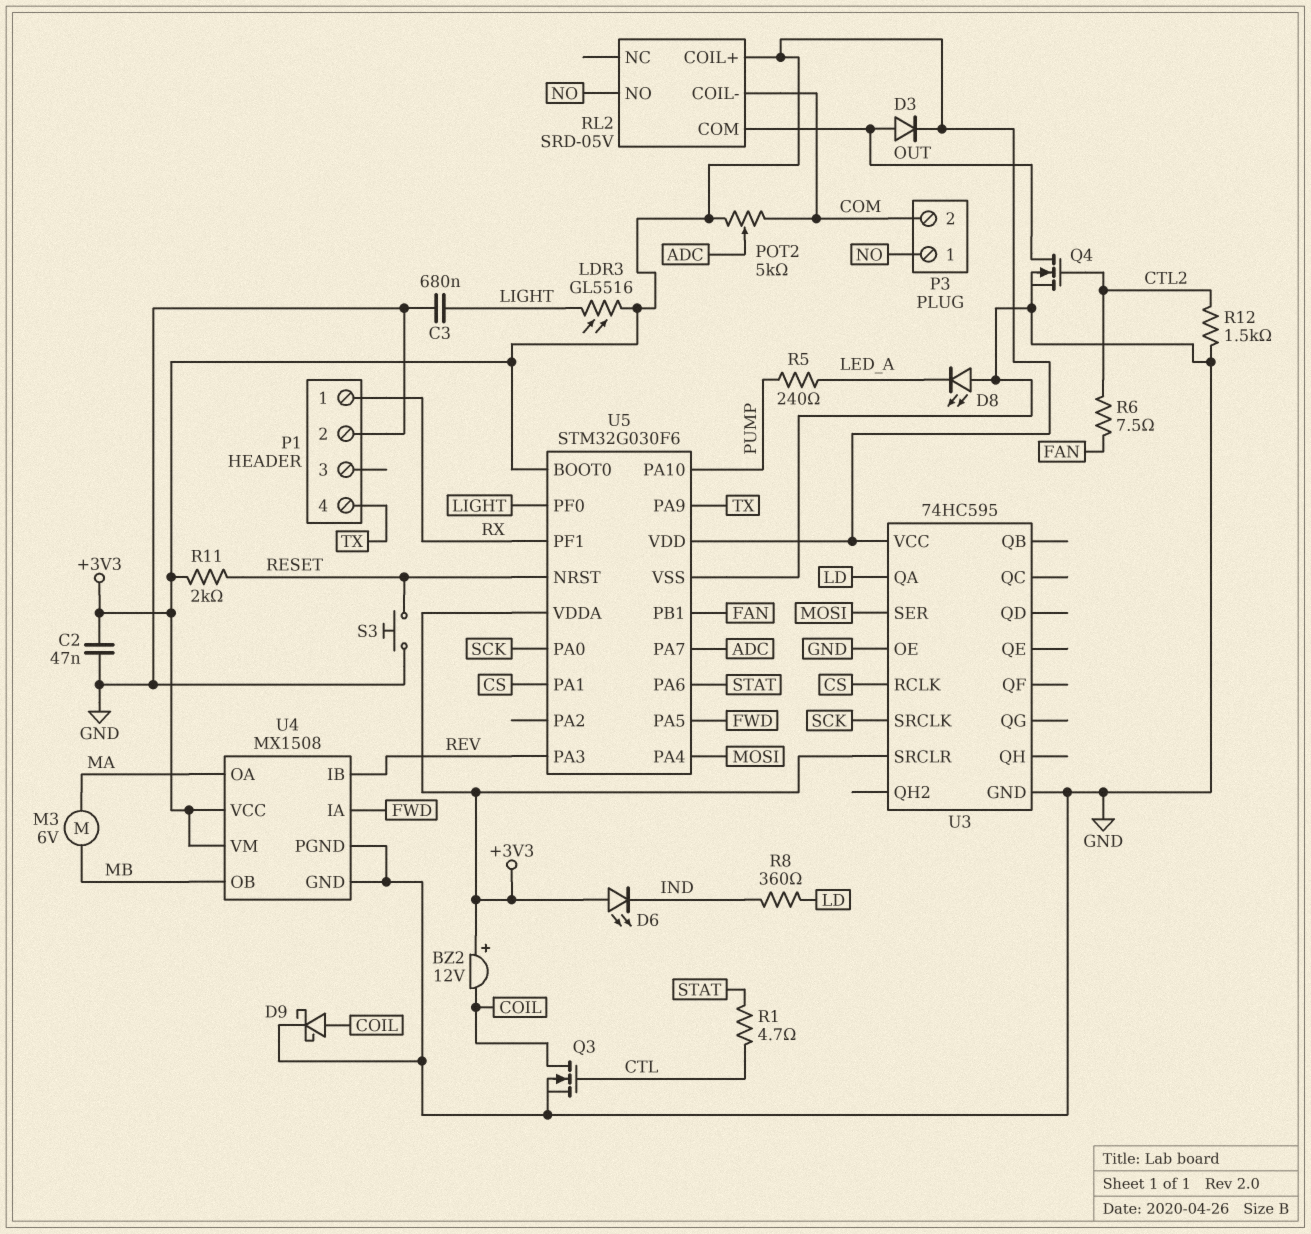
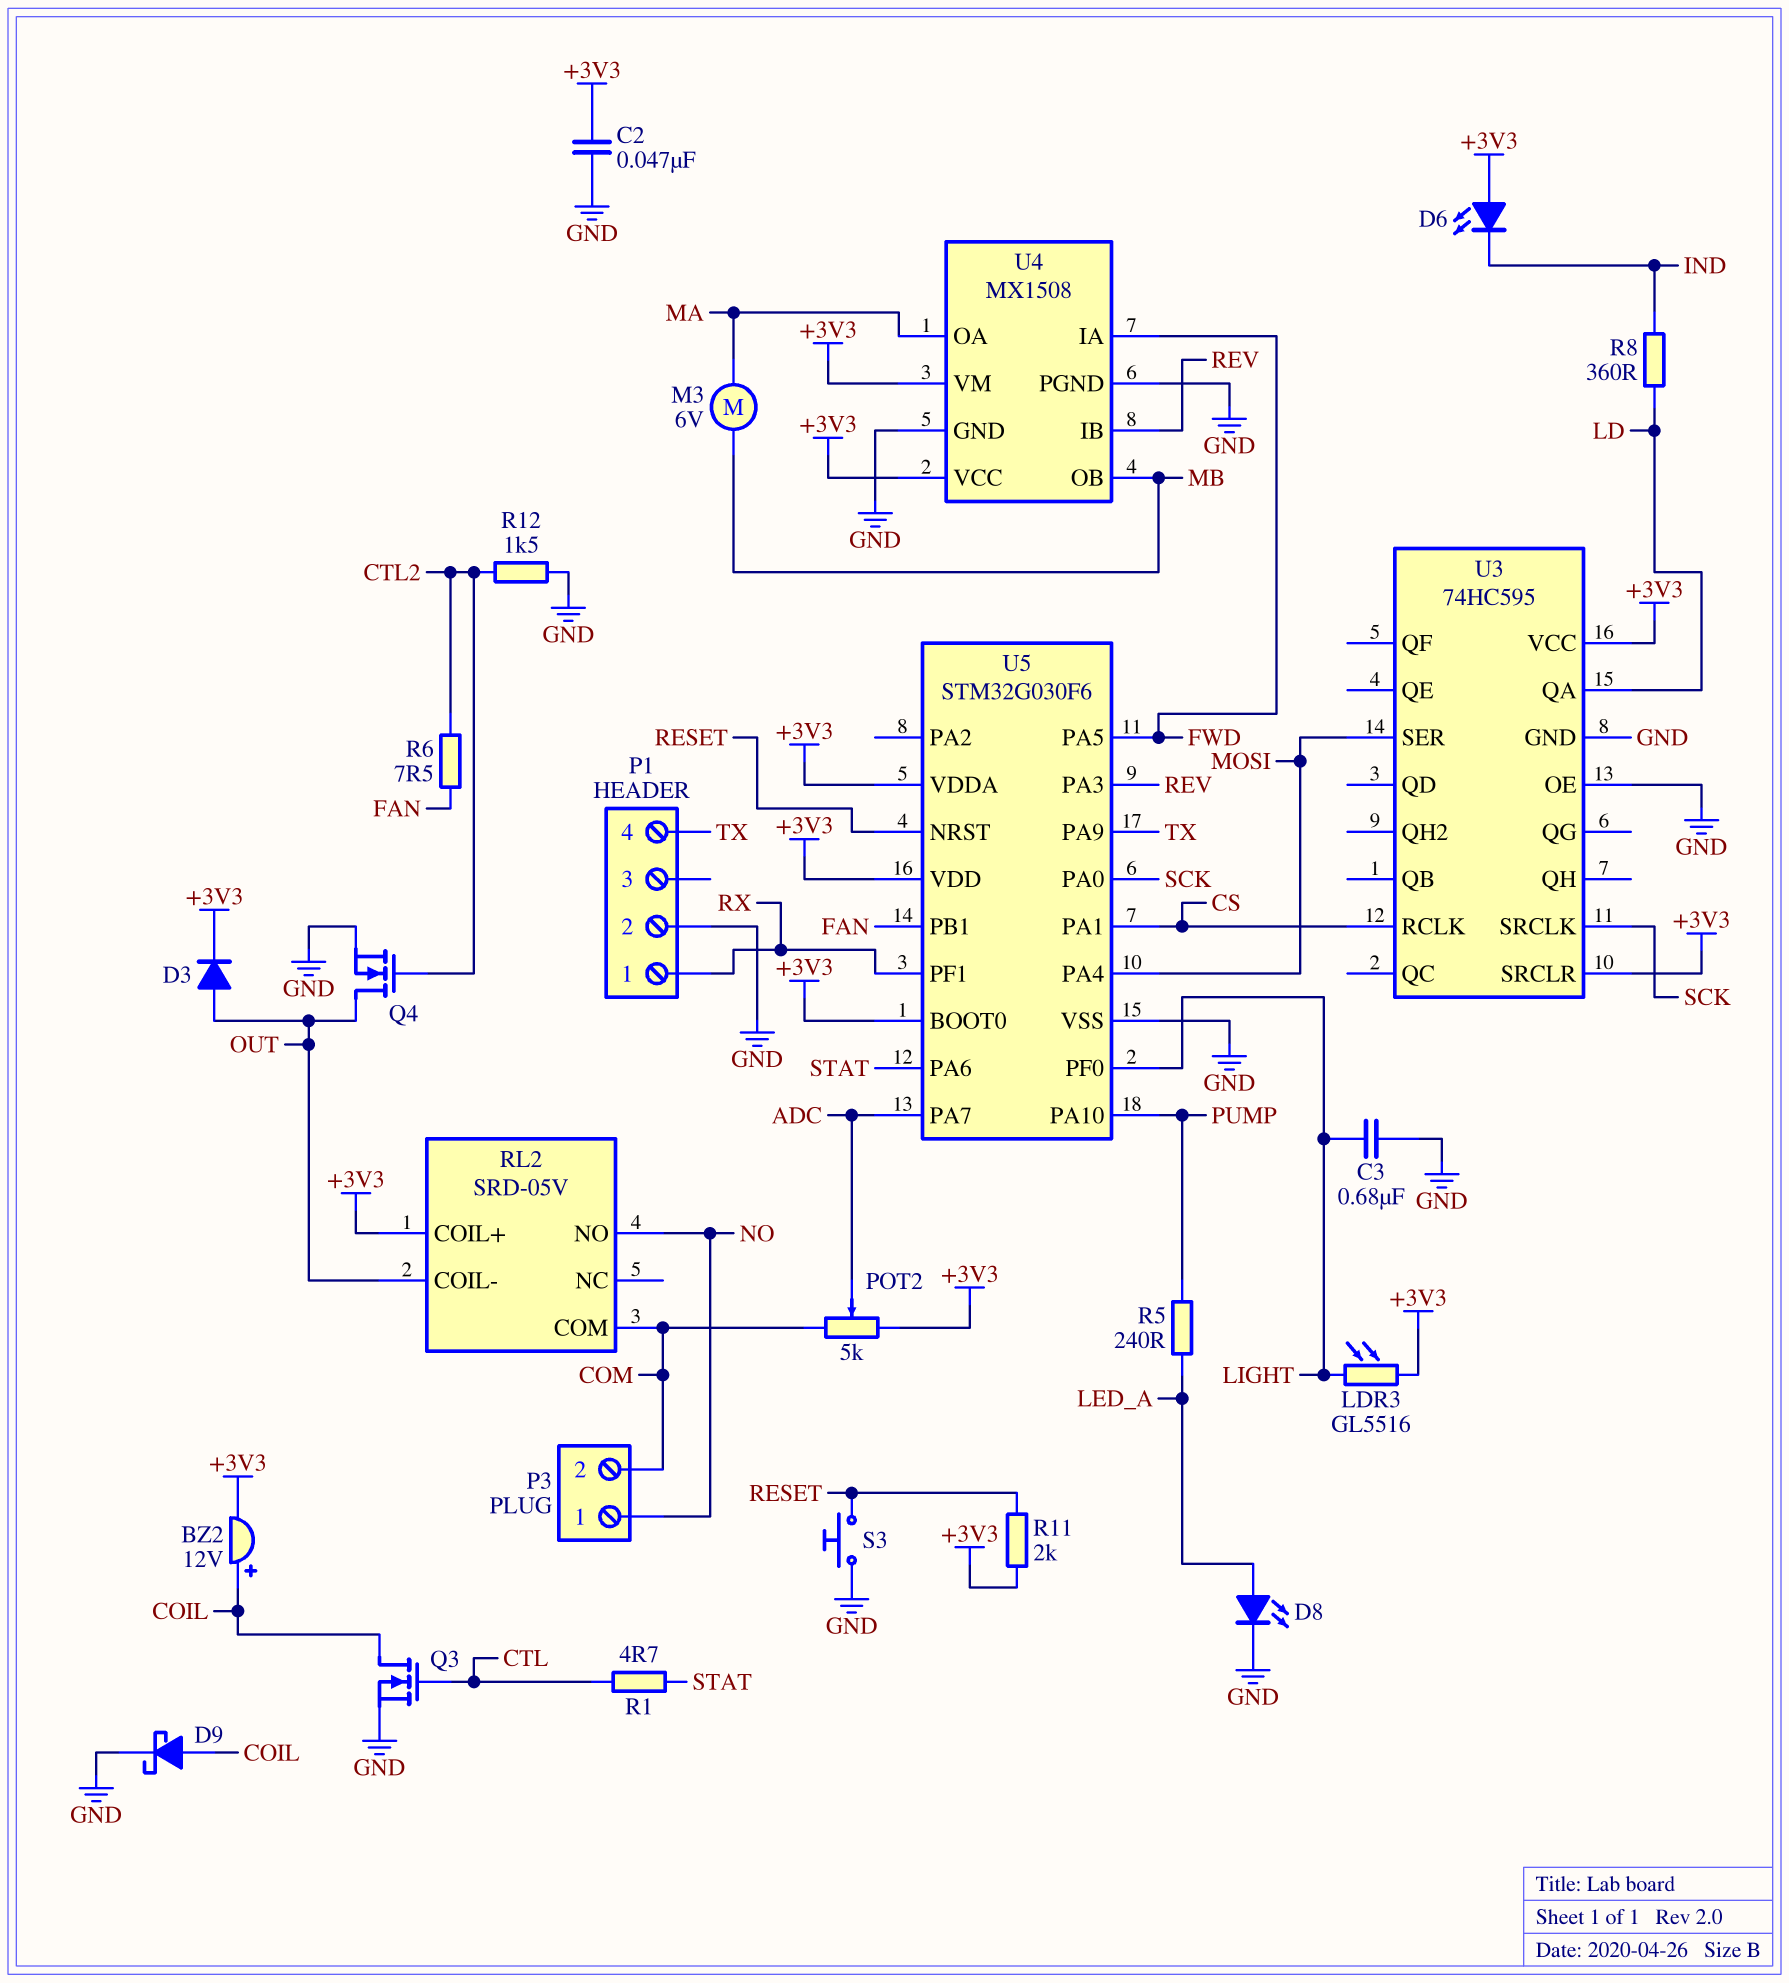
BZ2: buzzer 12V (plus +3V3, minus COIL) -> buzzer 12V (plus COIL, minus +3V3)
D8: LED (A GND, K LED_A) -> LED (A LED_A, K GND)
RL2 pin COIL-: COM -> OUT
RL2 pin COM: OUT -> COM

